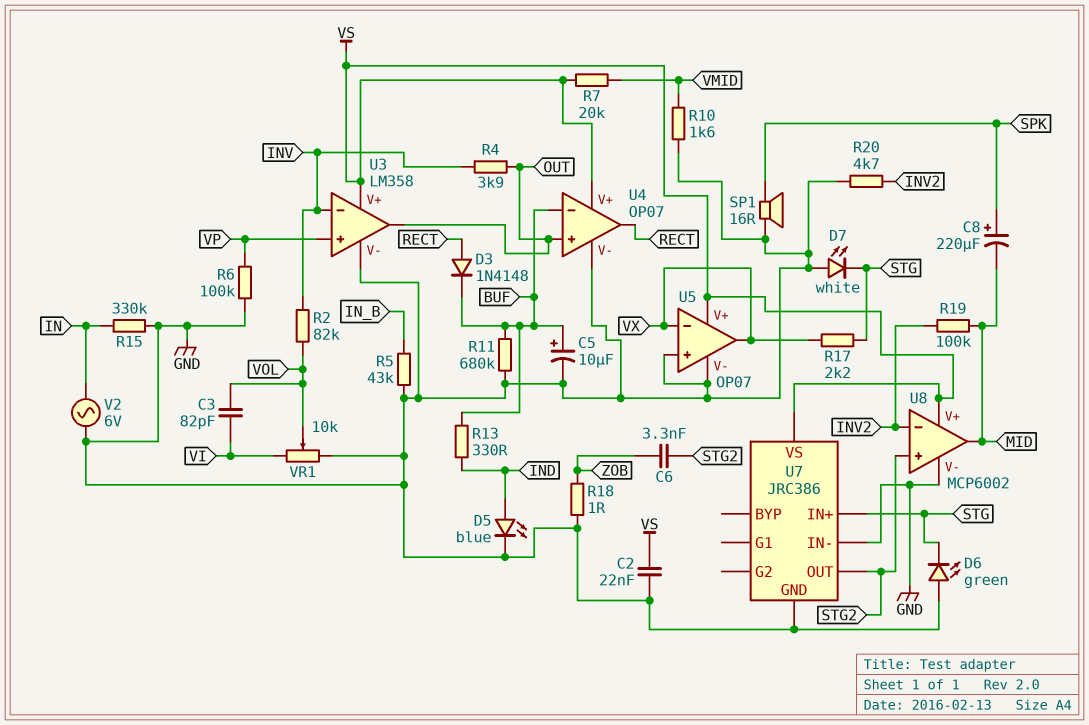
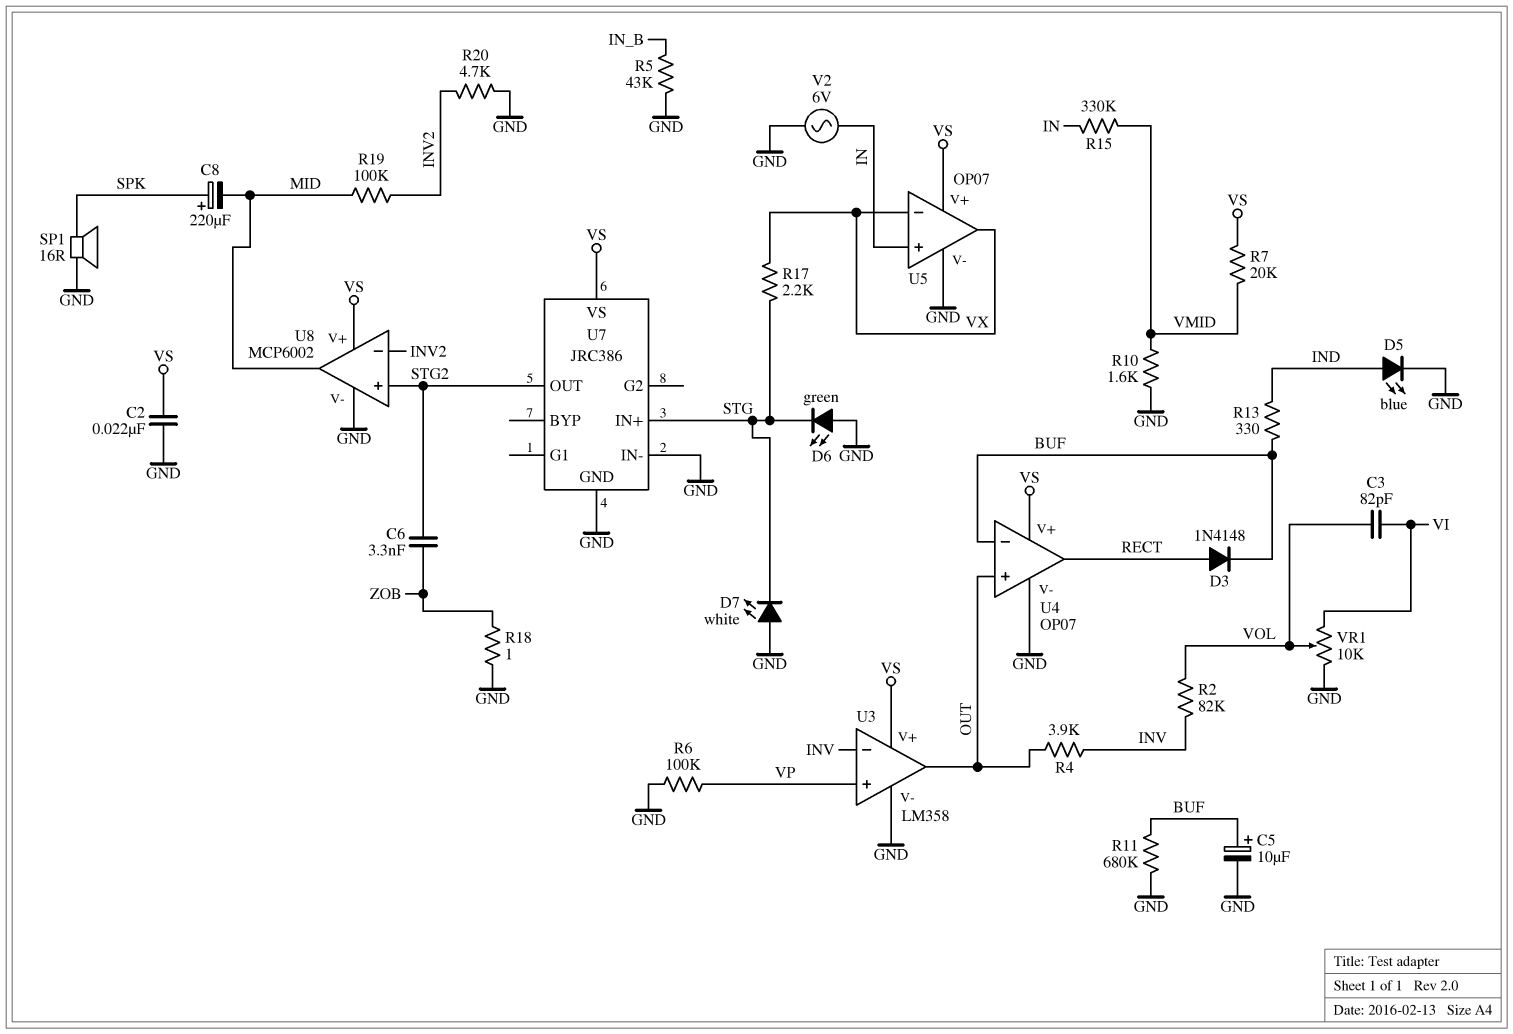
R15: 330k (GND, IN) -> 330k (IN, VMID)
U5 pin in+: GND -> IN

